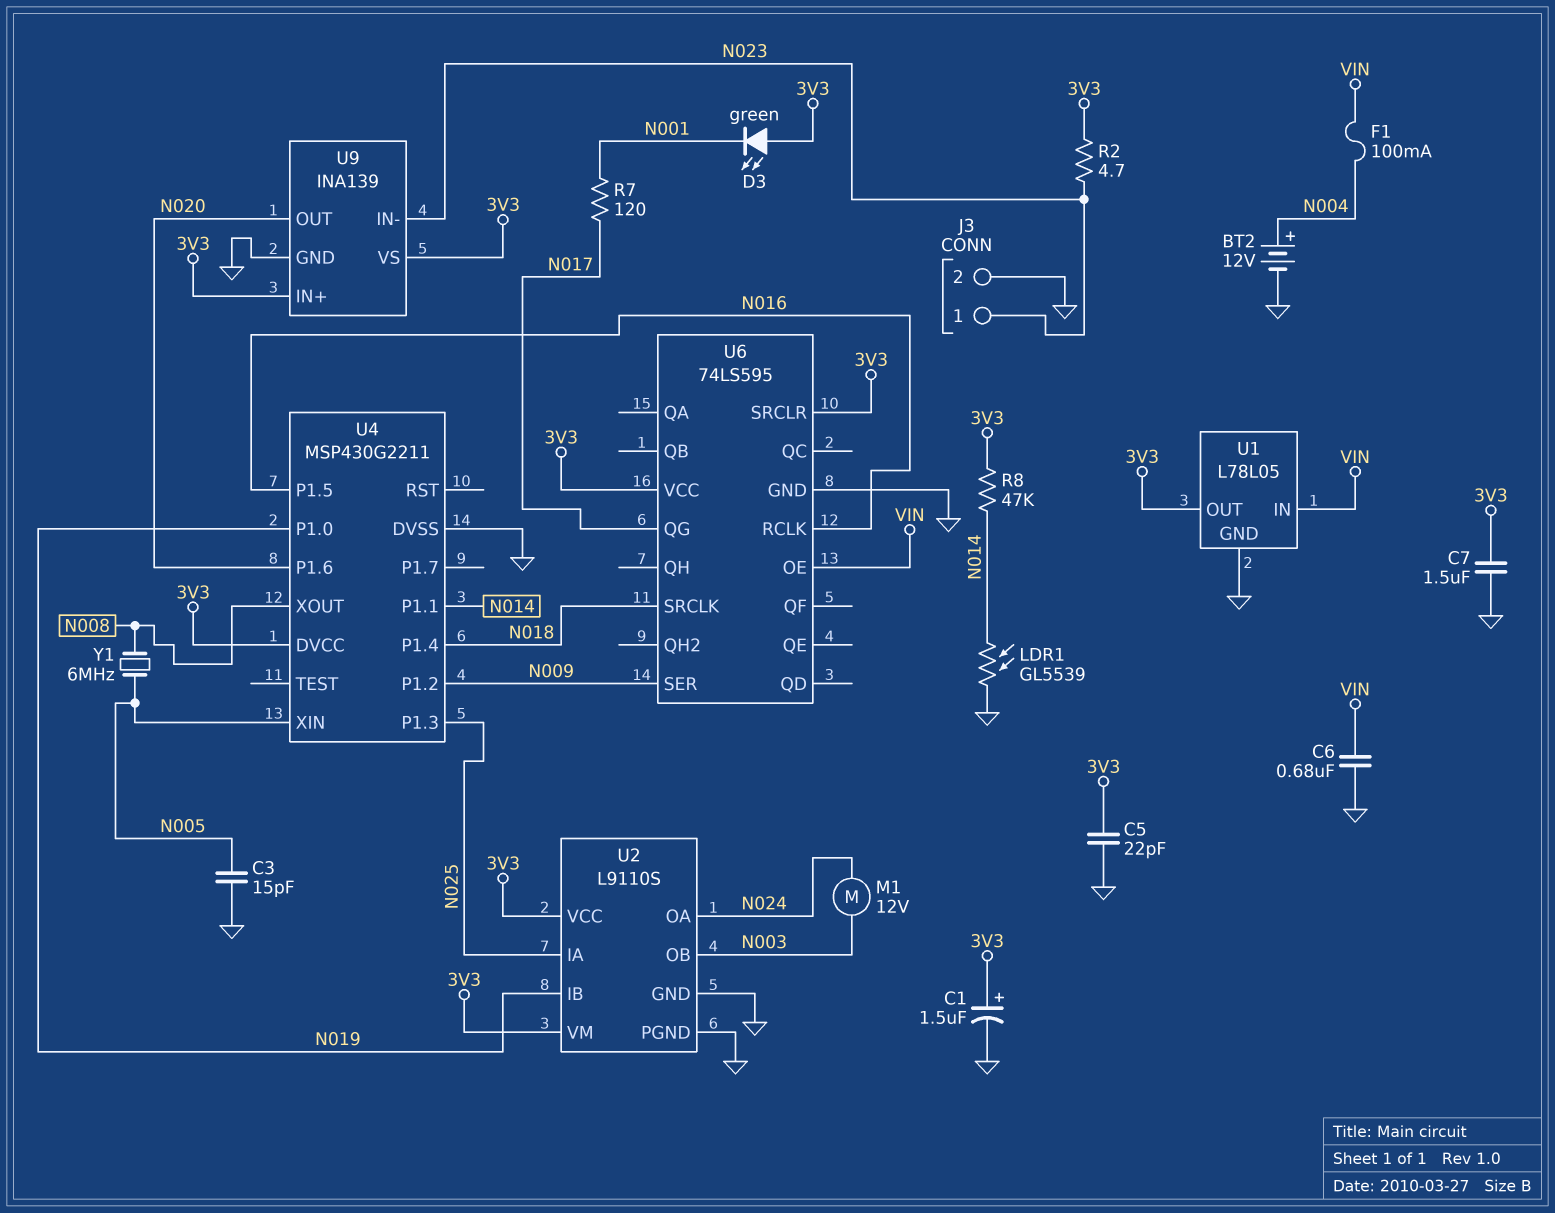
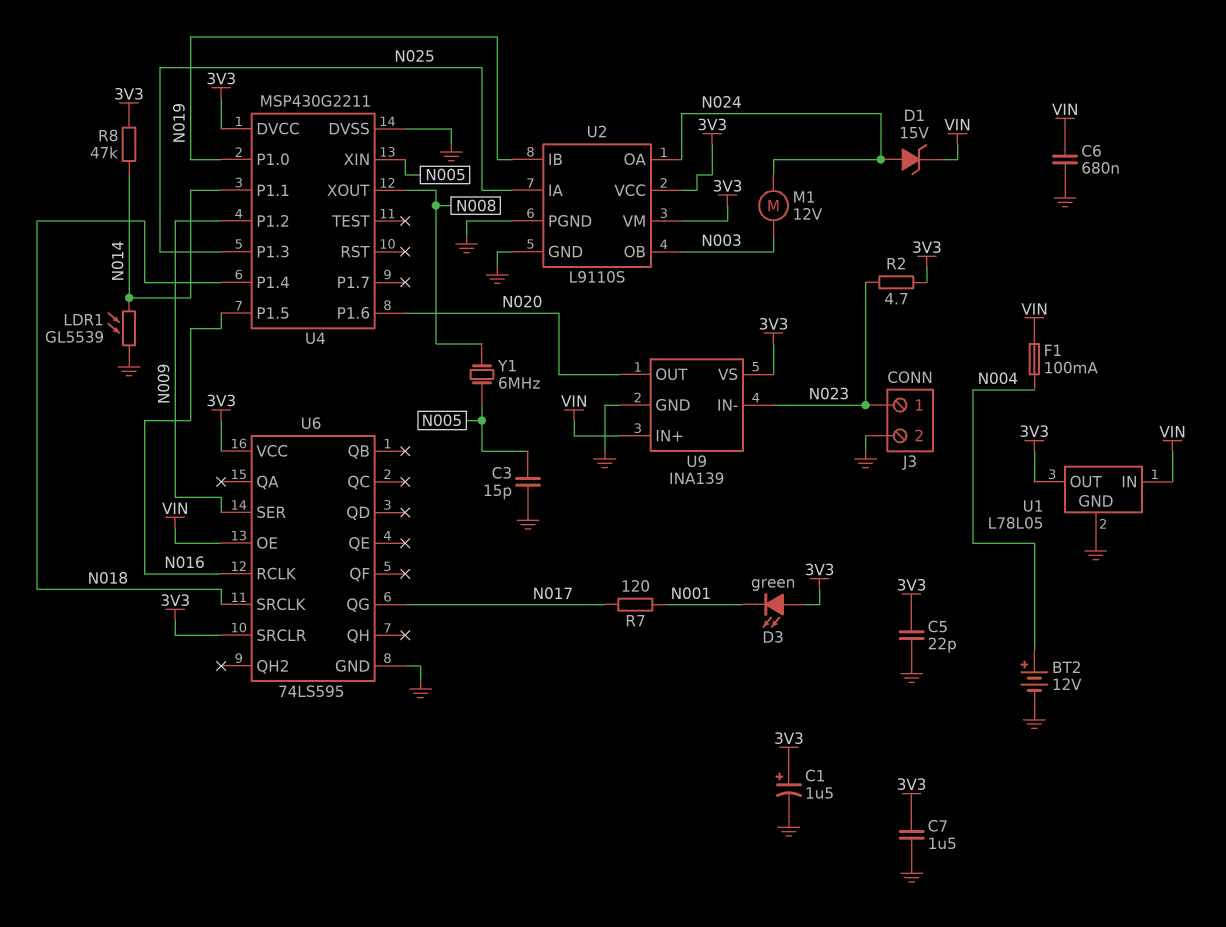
D1: none -> zener 15V (A N024, K VIN)
U9 pin IN+: 3V3 -> VIN

